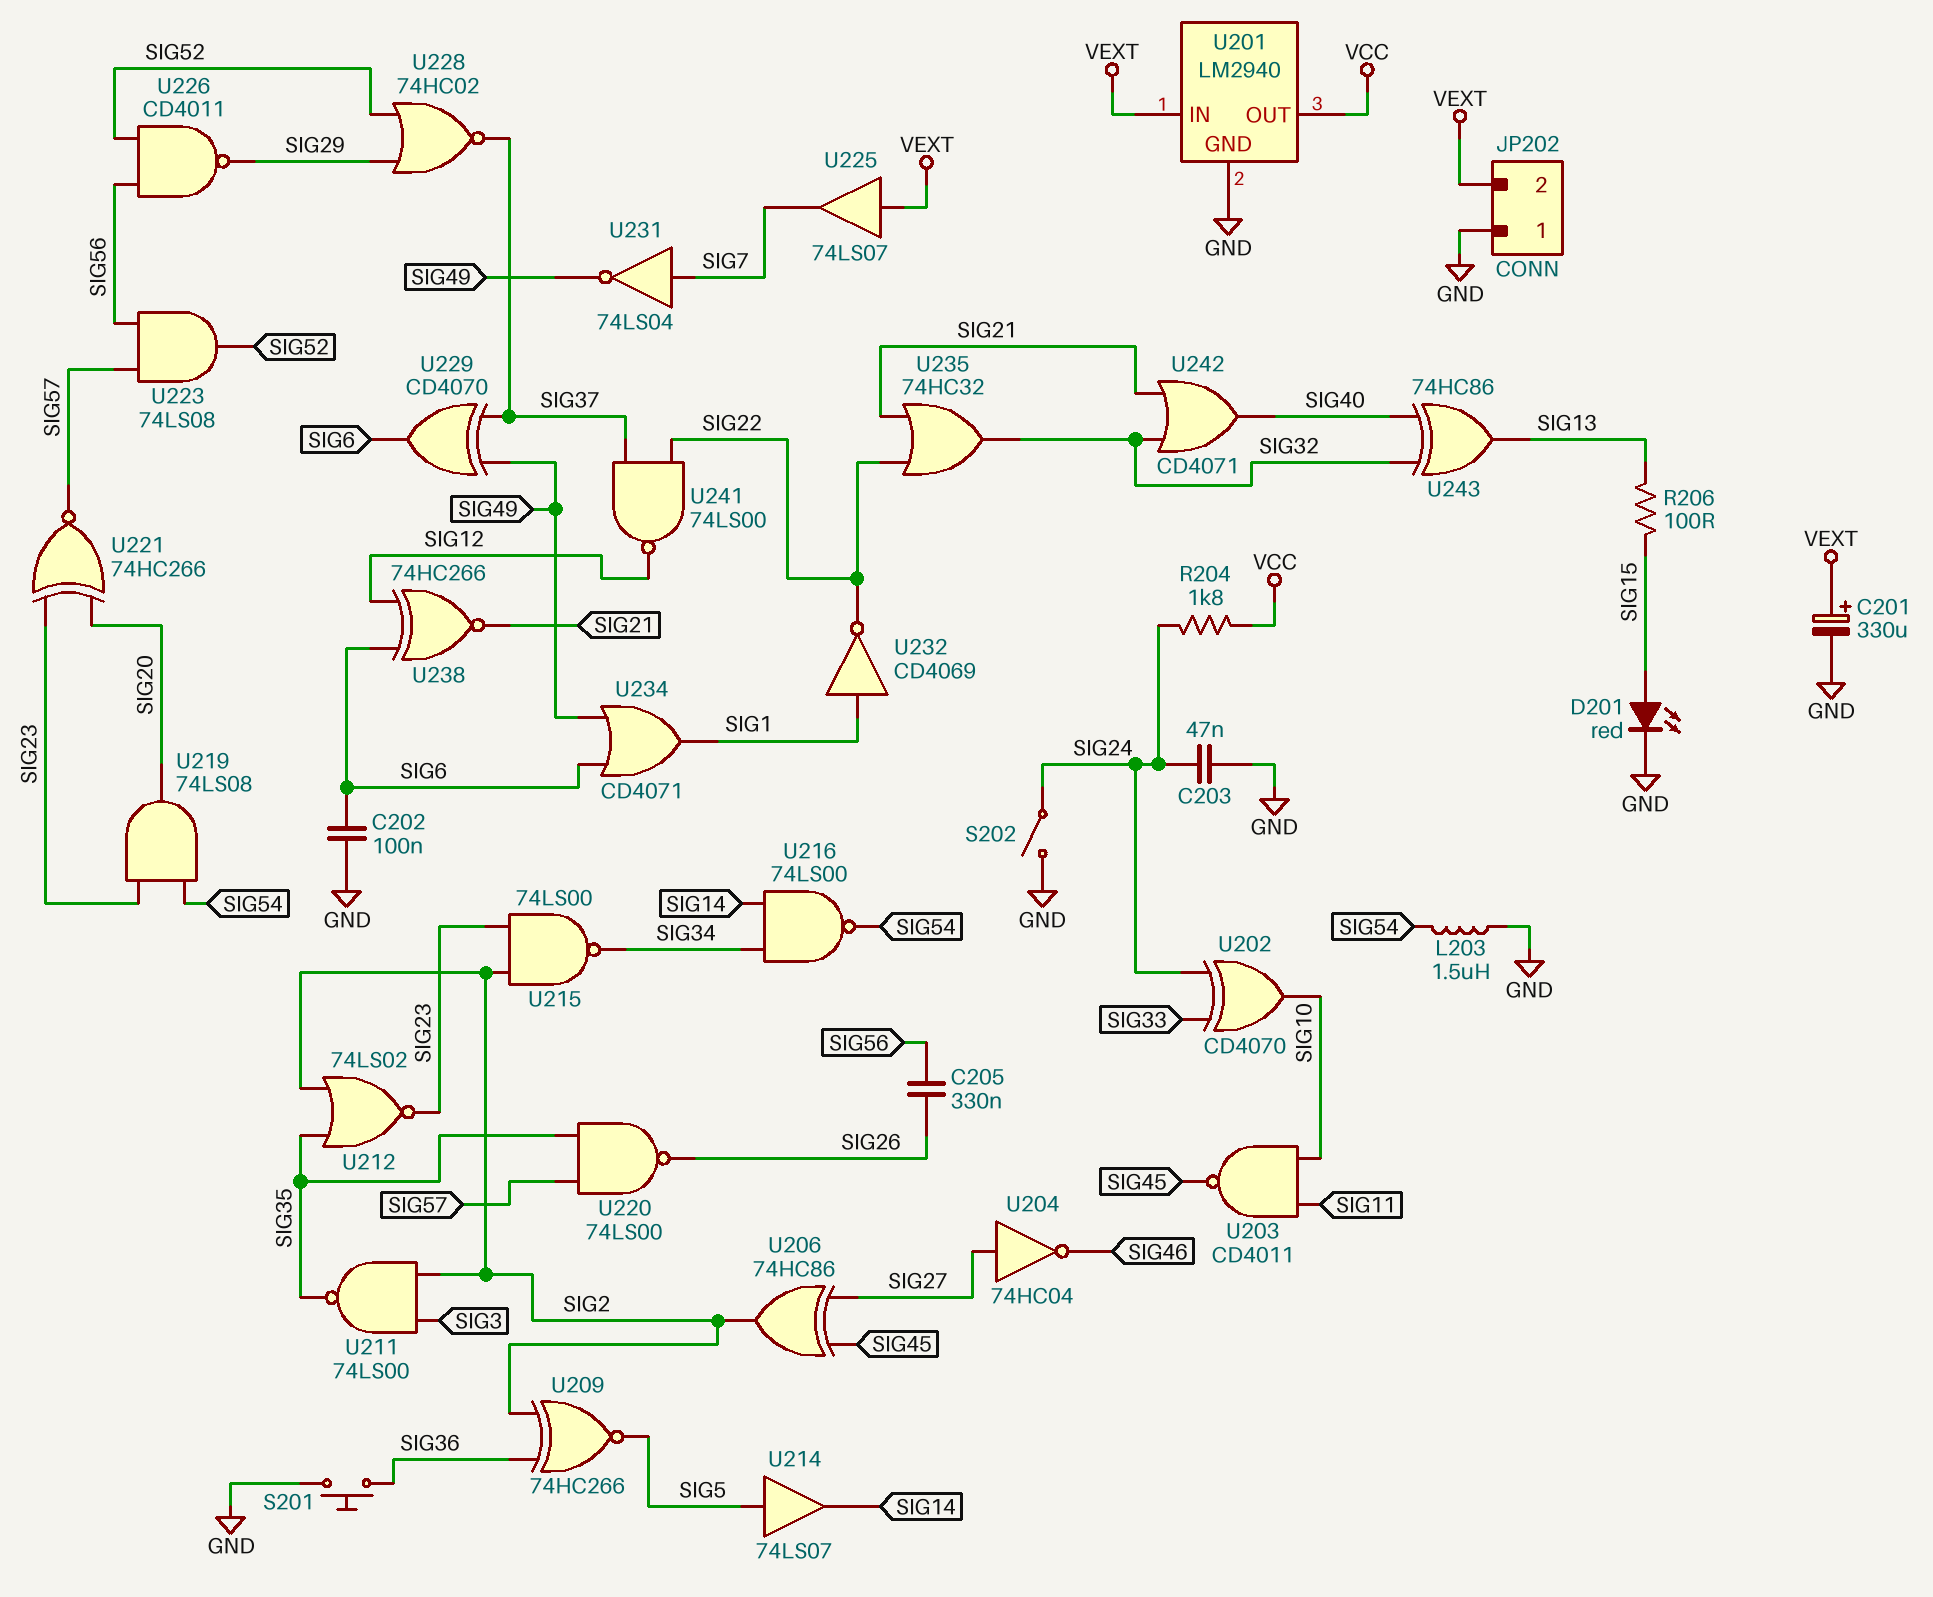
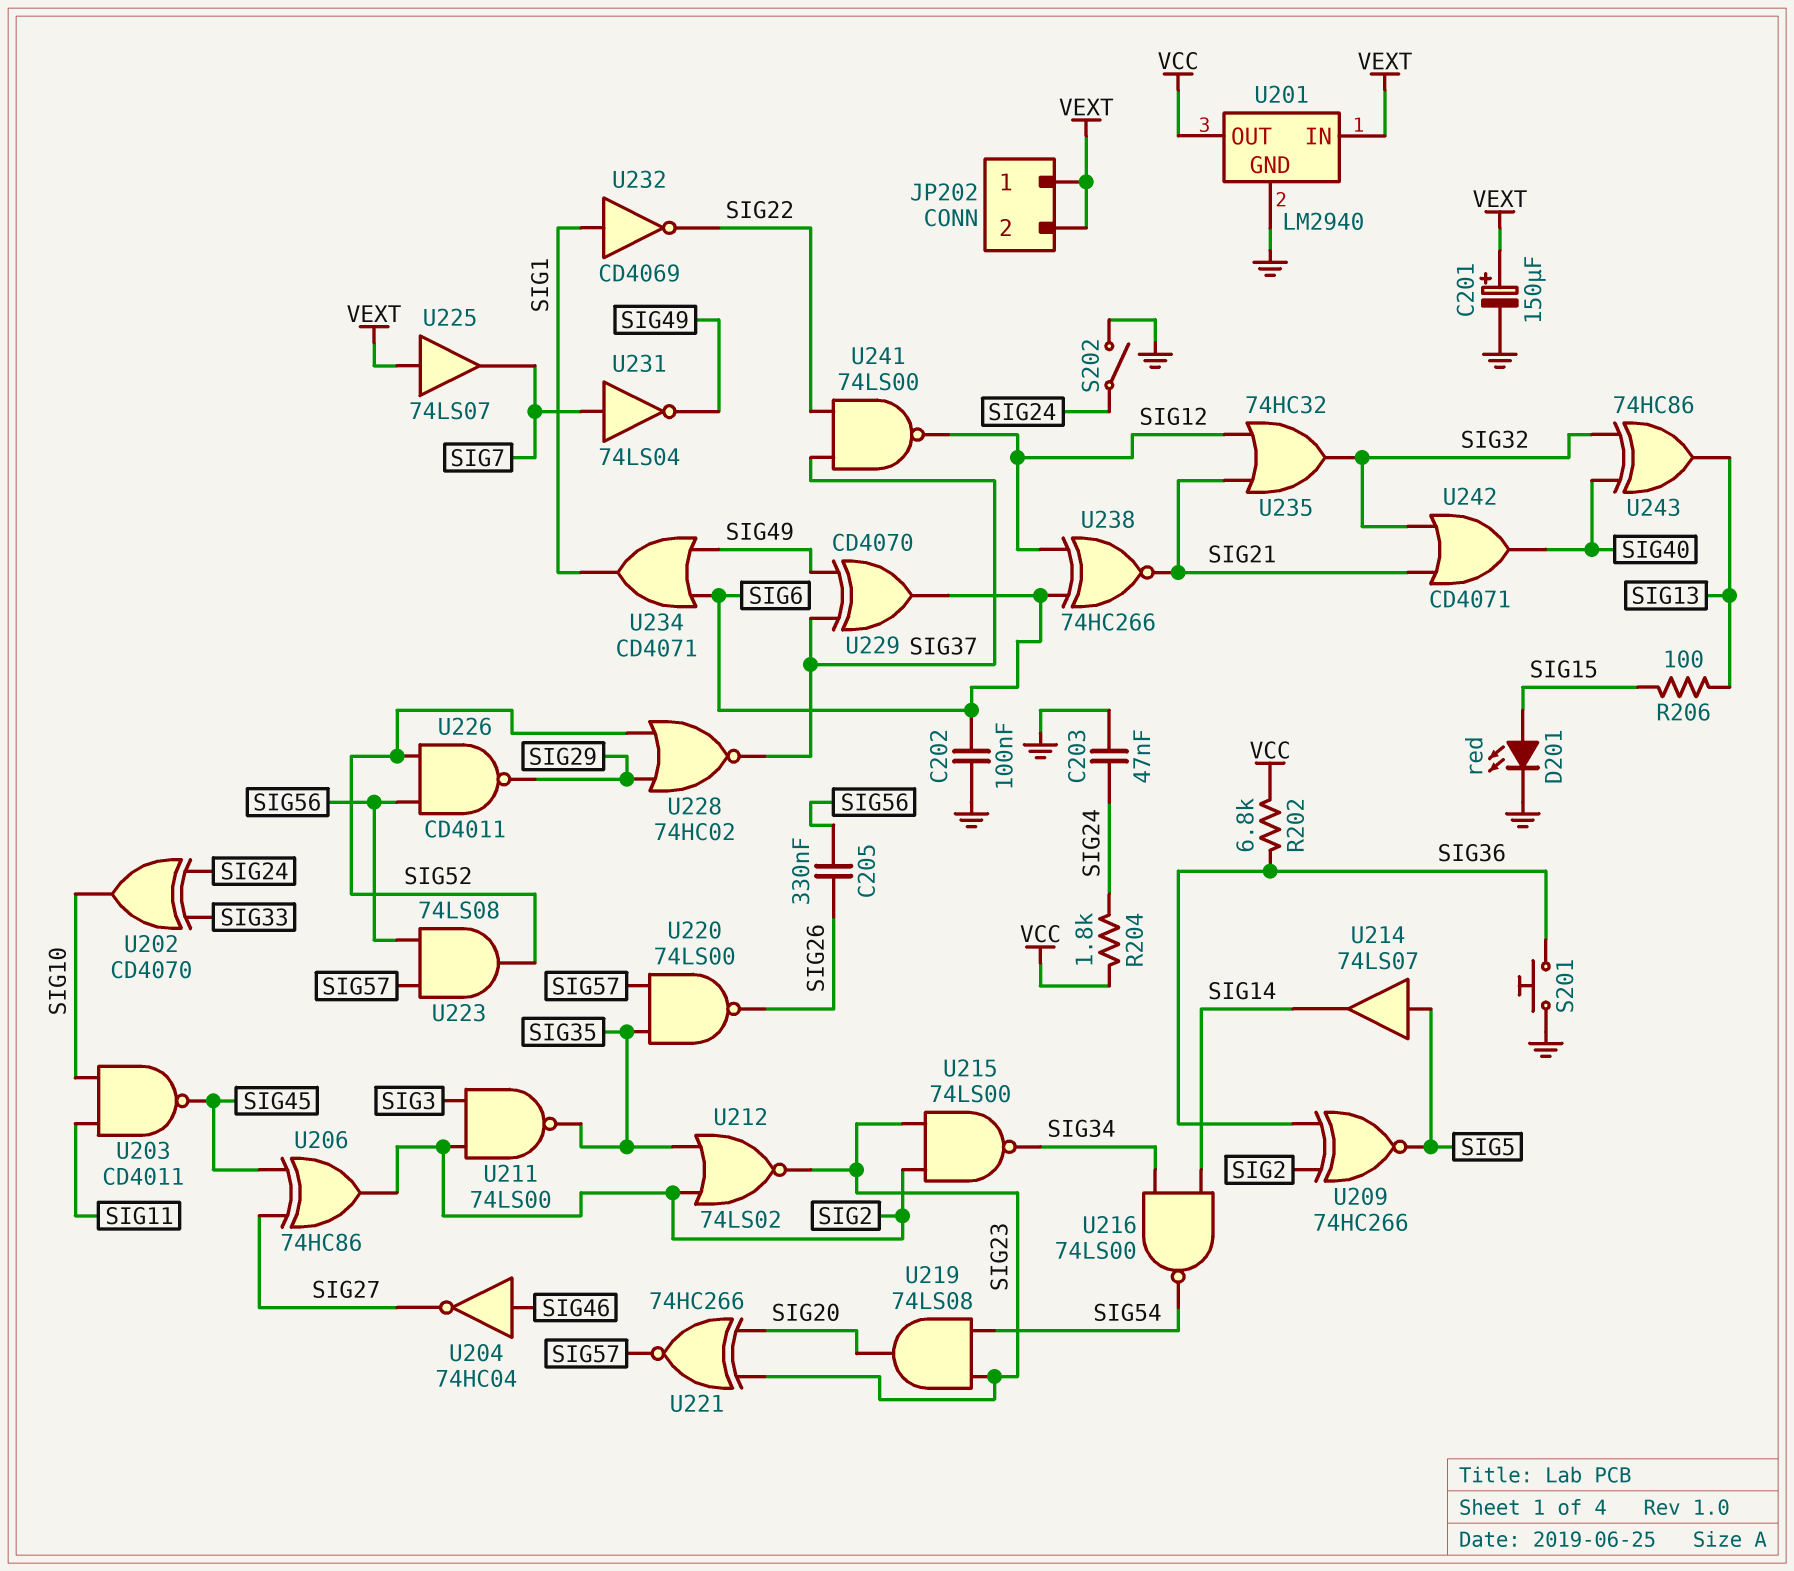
C201: 330uF (plus VEXT, minus GND) -> 150uF (plus VEXT, minus GND)
JP202 pin 1: GND -> VEXT
L203: 1.5uH (GND, SIG54) -> none
R202: none -> 6.8k (SIG36, VCC)
U204: NOT 74HC04 (in SIG27, out SIG46) -> NOT 74HC04 (in SIG46, out SIG27)
U235: OR 74HC32 (in SIG21, in SIG22, out SIG32) -> OR 74HC32 (in SIG12, in SIG21, out SIG32)

